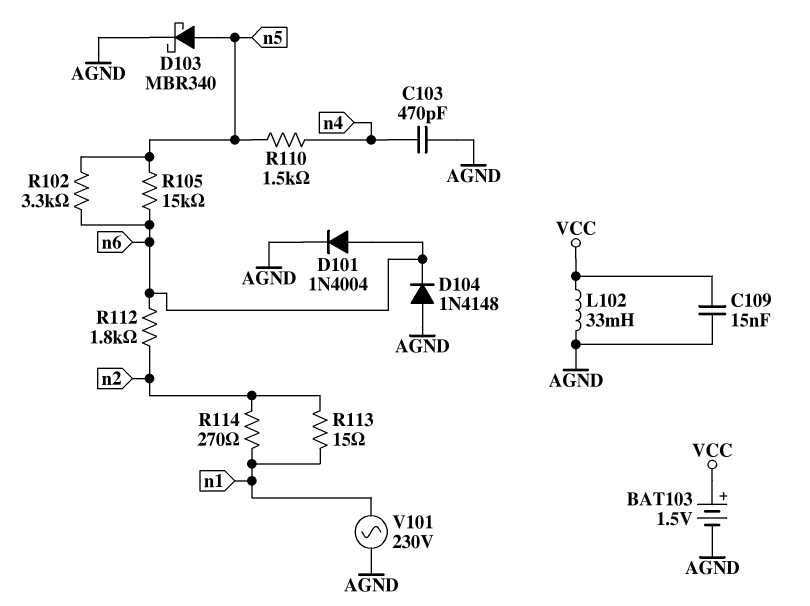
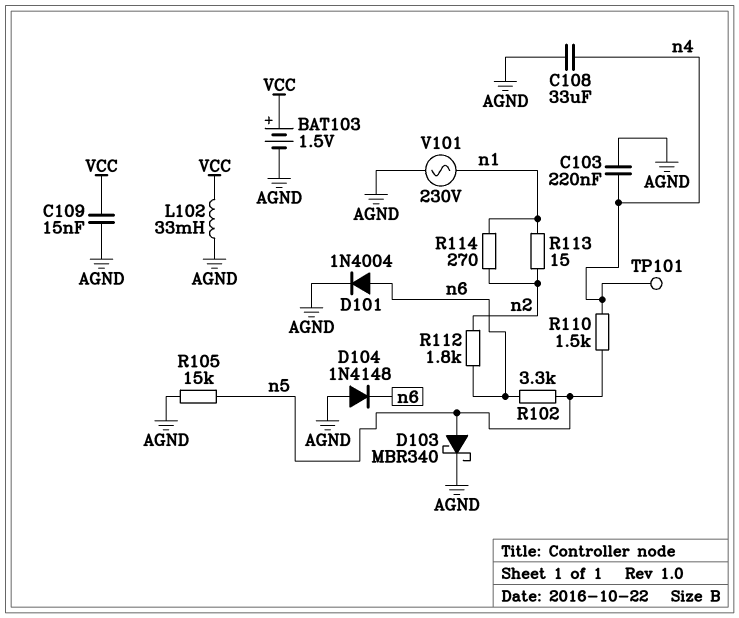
C103: 470pF (AGND, n4) -> 220nF (AGND, n4)
C108: none -> 33uF (AGND, n4)
R105: 15k (n5, n6) -> 15k (AGND, n5)
TP101: none -> test point (n4)

